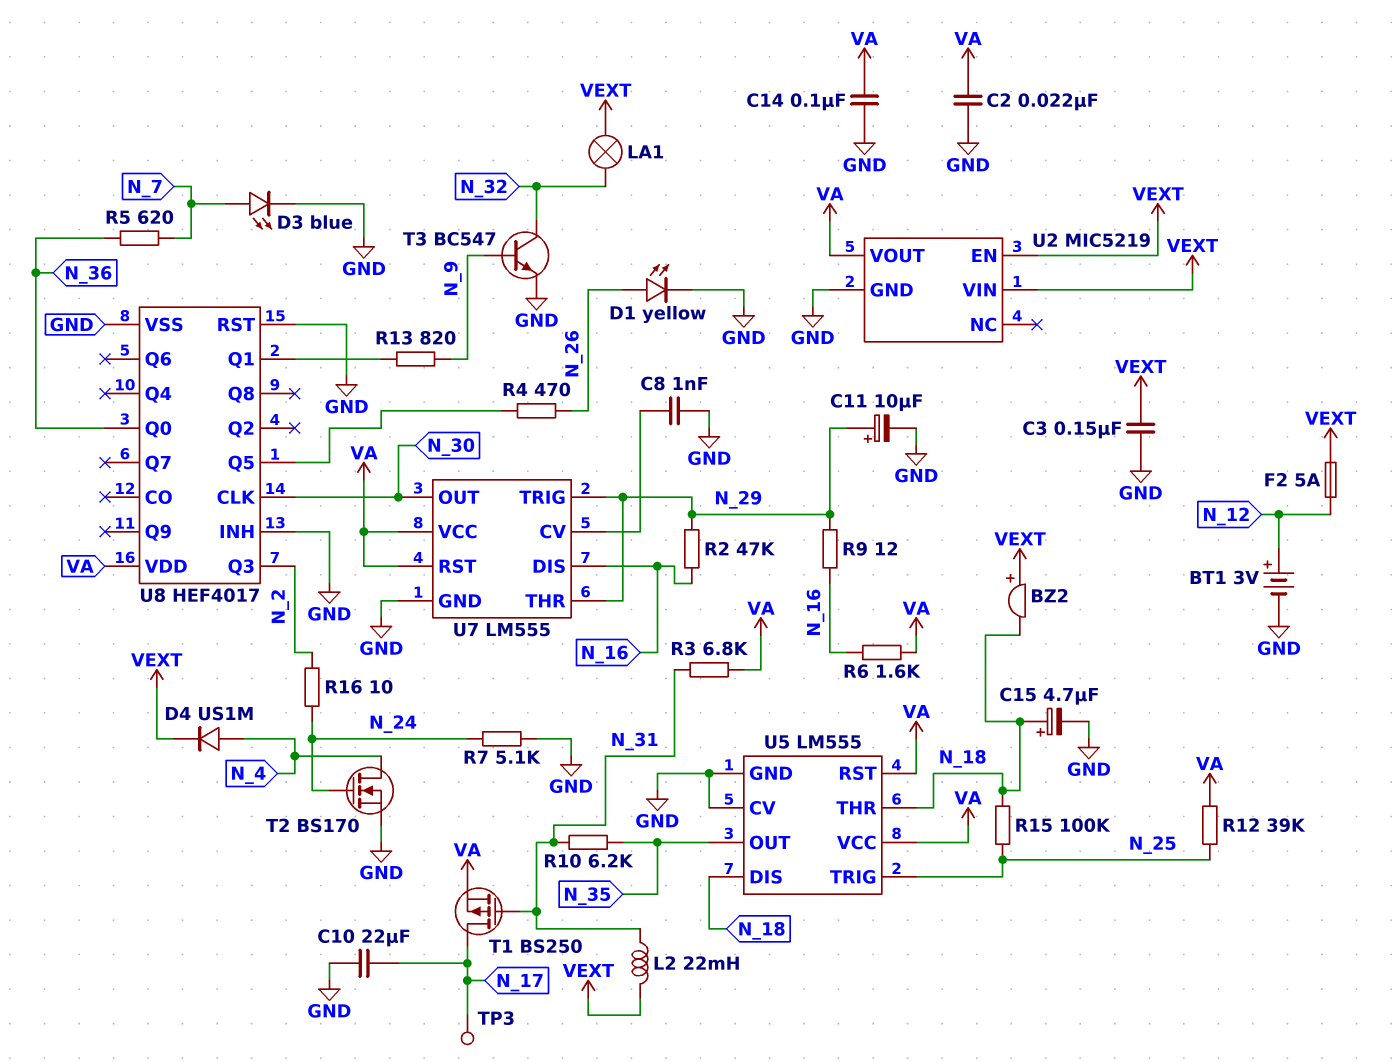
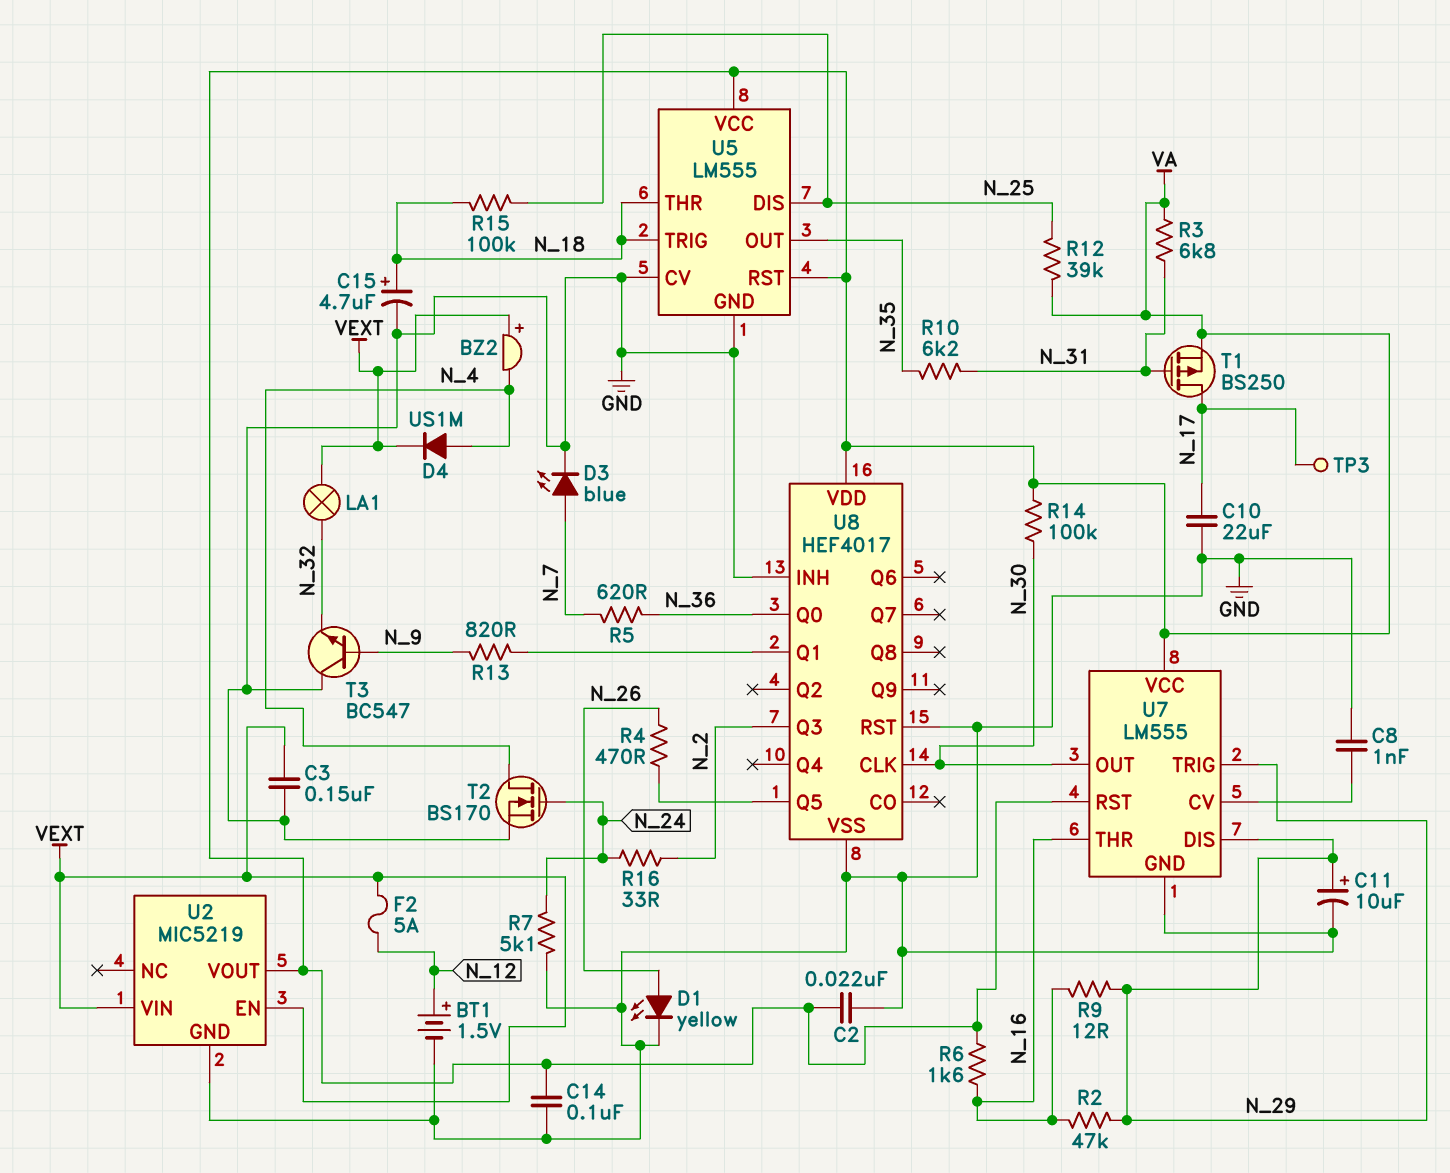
BT1: 3V (plus N_12, minus GND) -> 1.5V (plus N_12, minus GND)
BZ2: buzzer (plus VEXT, minus N_18) -> buzzer (plus VEXT, minus N_4)
L2: 22mH (N_31, VEXT) -> none
R14: none -> 100k (N_30, VA)
R16: 10 (N_2, N_24) -> 33 (N_2, N_24)
T3: NPN BC547 (B N_9, C N_32, E GND) -> NPN BC547 (B N_9, C GND, E N_32)
U5 pin DIS: N_18 -> N_25
U5 pin TRIG: N_25 -> N_18
U7 pin DIS: N_16 -> N_29
U7 pin THR: N_29 -> N_16

